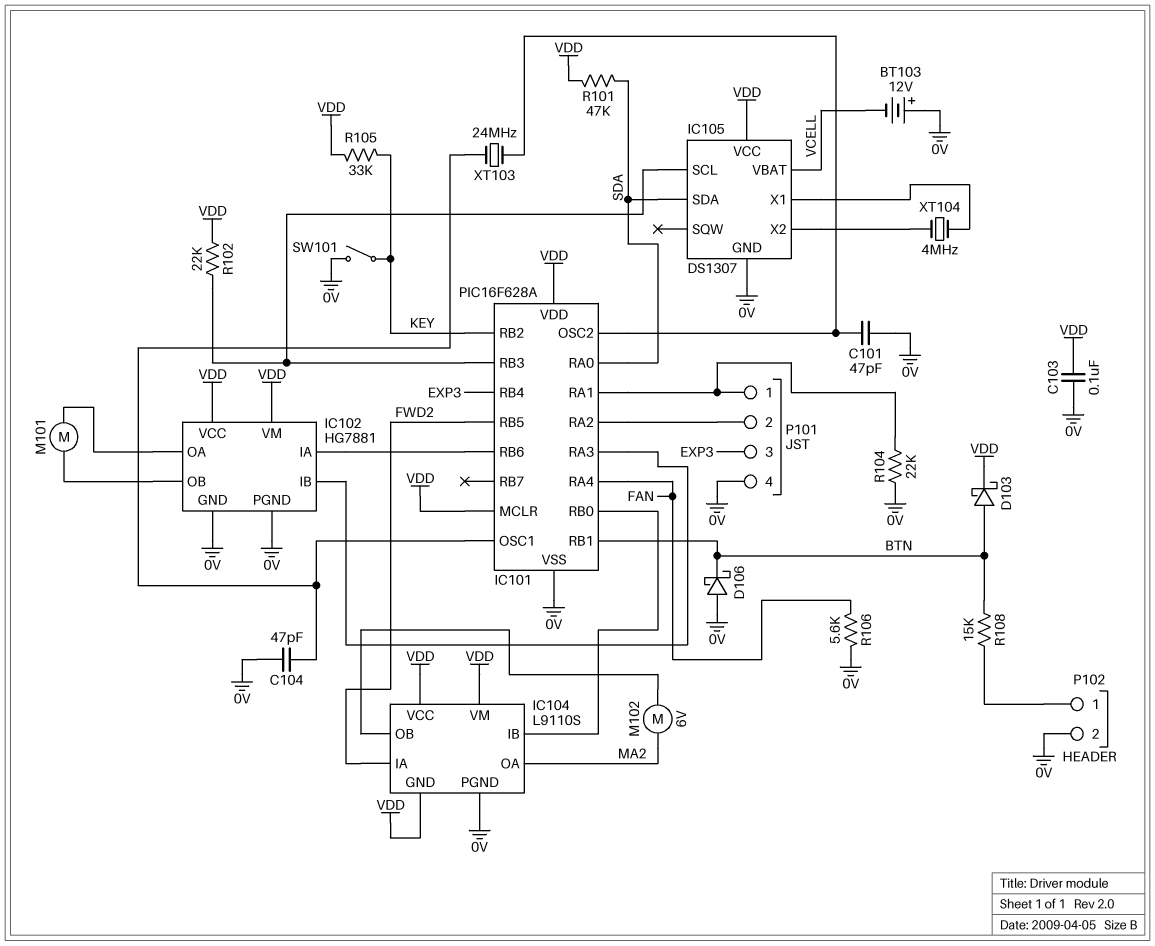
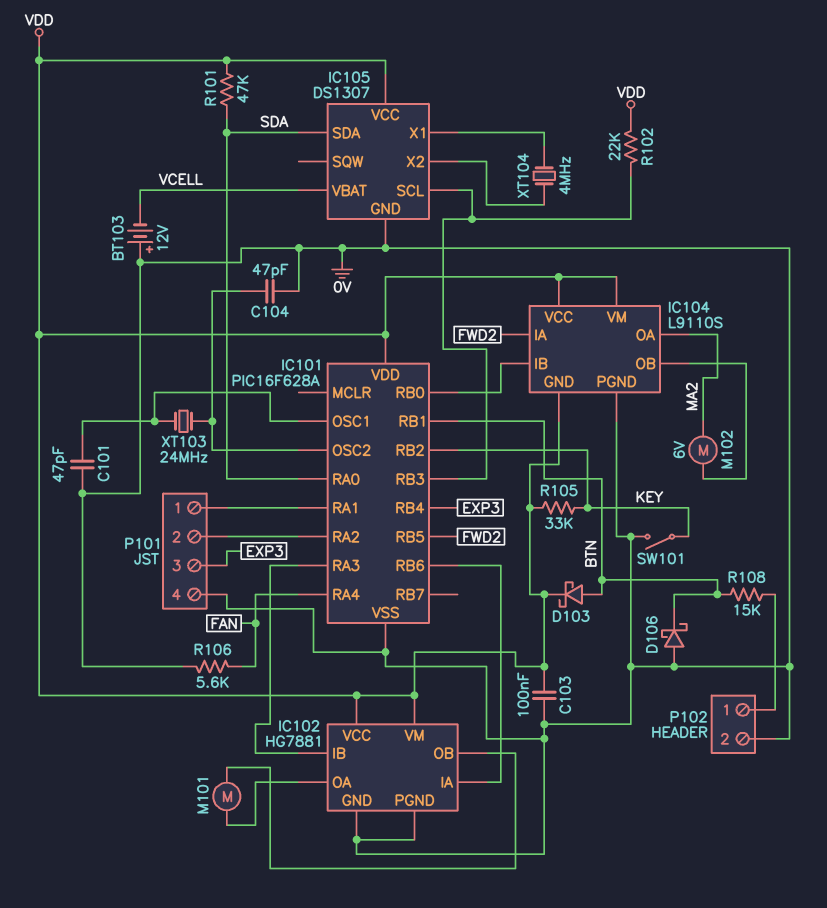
C101: 47pF (0V, IC101/OSC2) -> 47pF (0V, IC101/OSC1)
C104: 47pF (0V, IC101/OSC1) -> 47pF (0V, IC101/OSC2)
IC101 pin MCLR: VDD -> none
R104: 22k (0V, IC101/RA1) -> none

